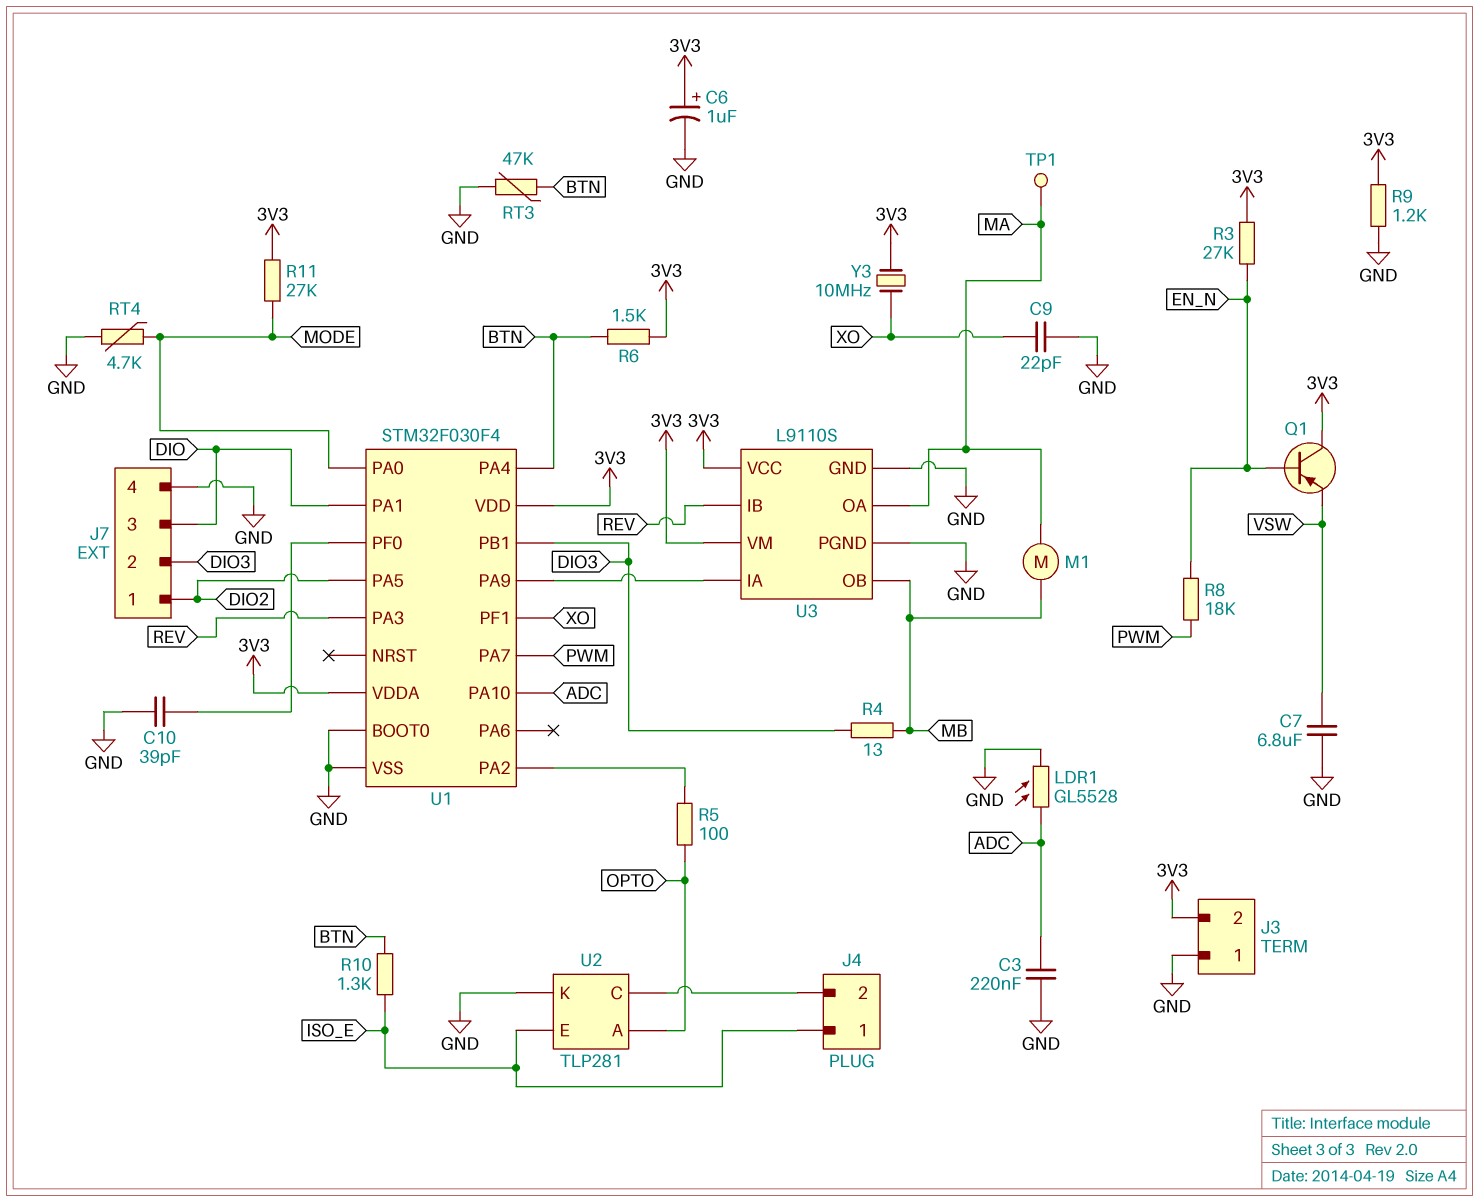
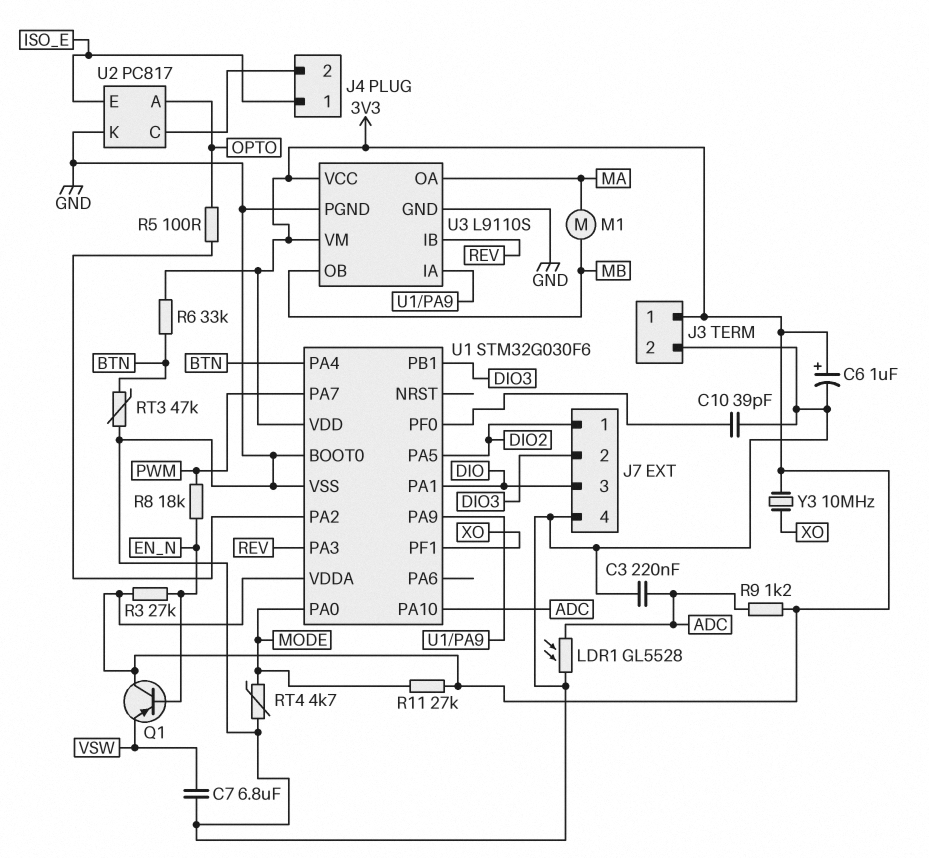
C9: 22pF (GND, XO) -> none
J3 pin 1: GND -> 3V3
J3 pin 2: 3V3 -> GND
R4: 13 (DIO3, MB) -> none
R6: 1.5k (3V3, BTN) -> 33k (3V3, BTN)
R9: 1.2k (3V3, GND) -> 1.2k (3V3, ADC)
R10: 1.3k (BTN, ISO_E) -> none
TP1: test point (MA) -> none
U1: STM32F030F4 -> STM32G030F6
U2: TLP281 -> PC817

